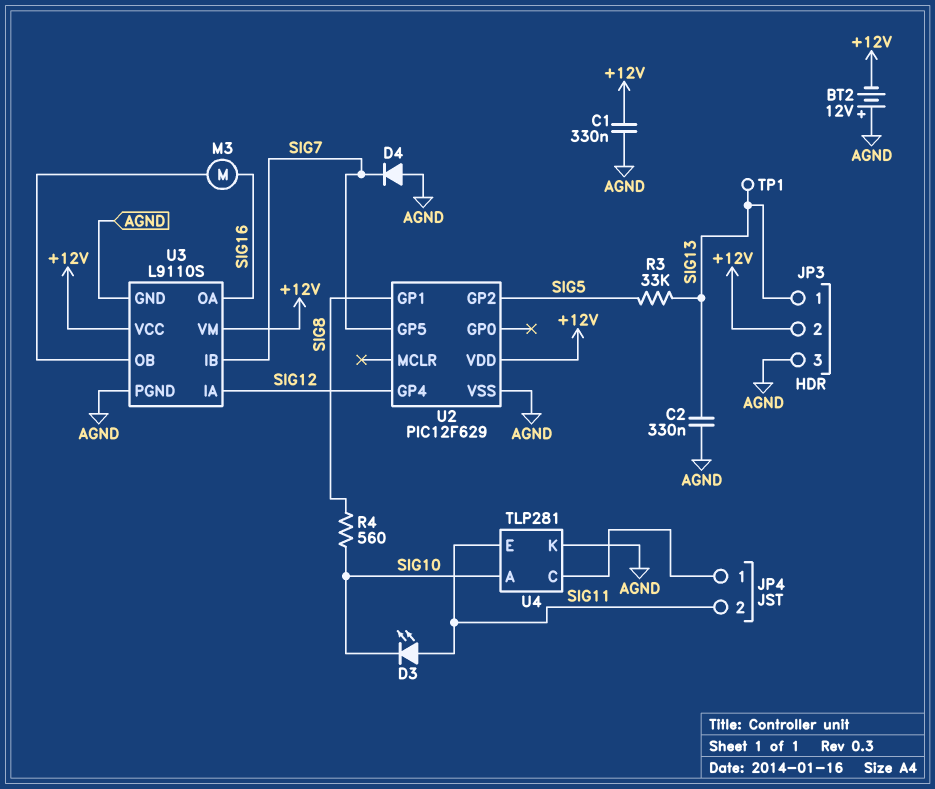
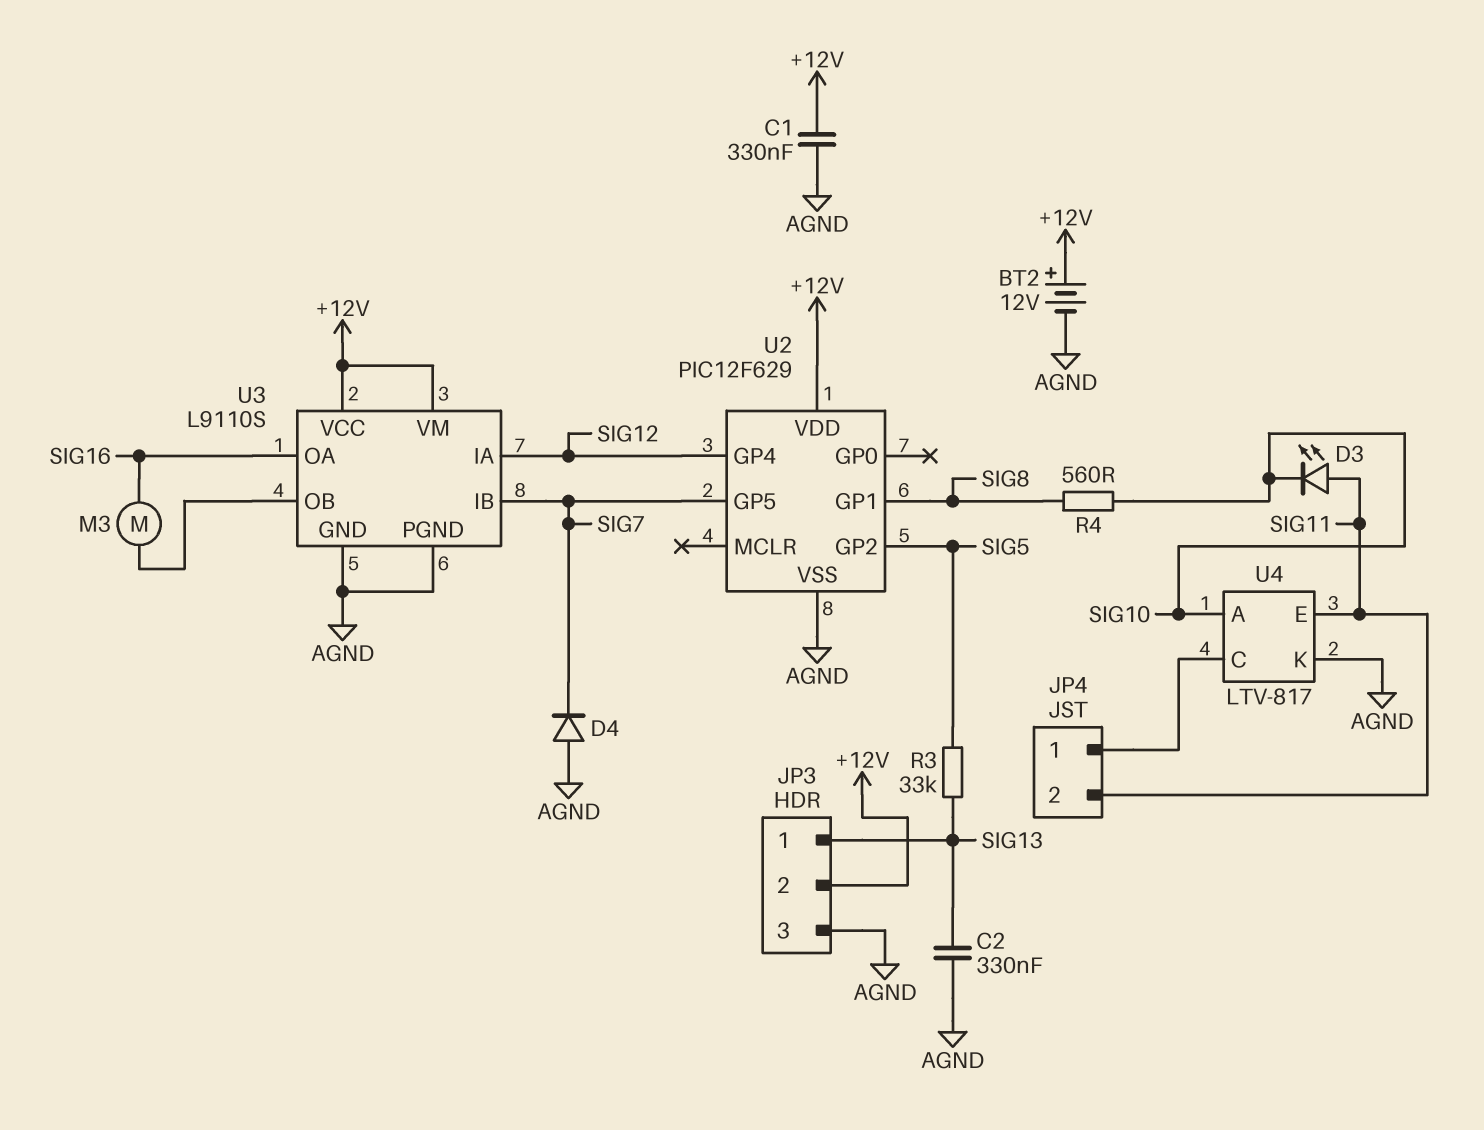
BT2: 12V (plus AGND, minus +12V) -> 12V (plus +12V, minus AGND)
TP1: test point (SIG13) -> none
U4: TLP281 -> LTV-817

